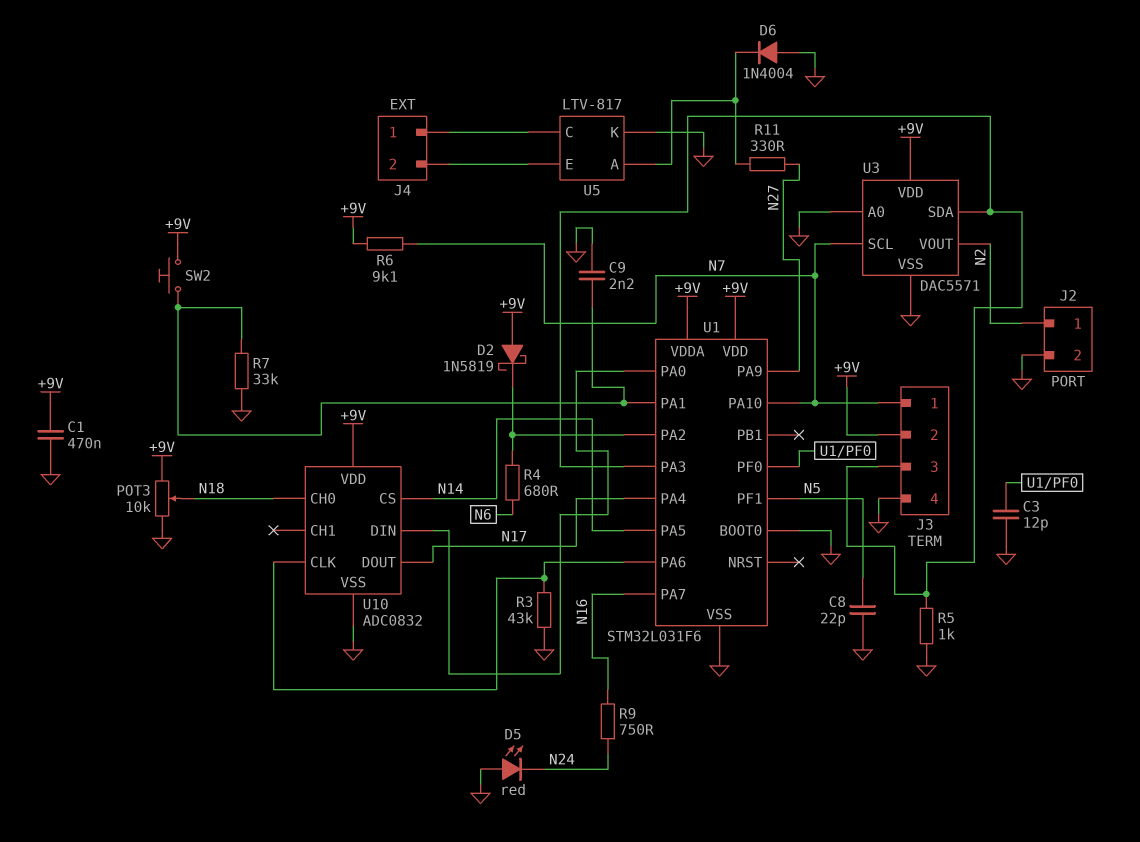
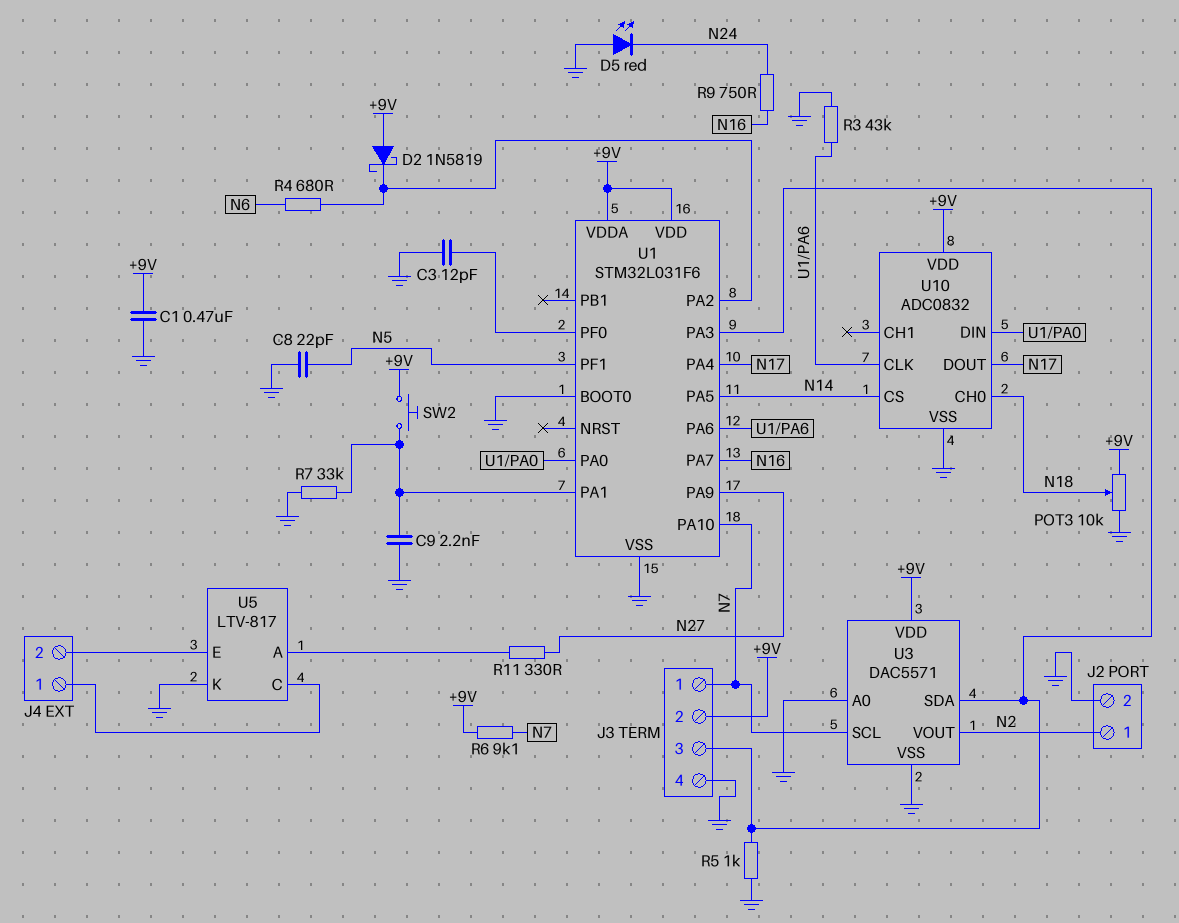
D6: diode 1N4004 (A GND, K U5/A) -> none

